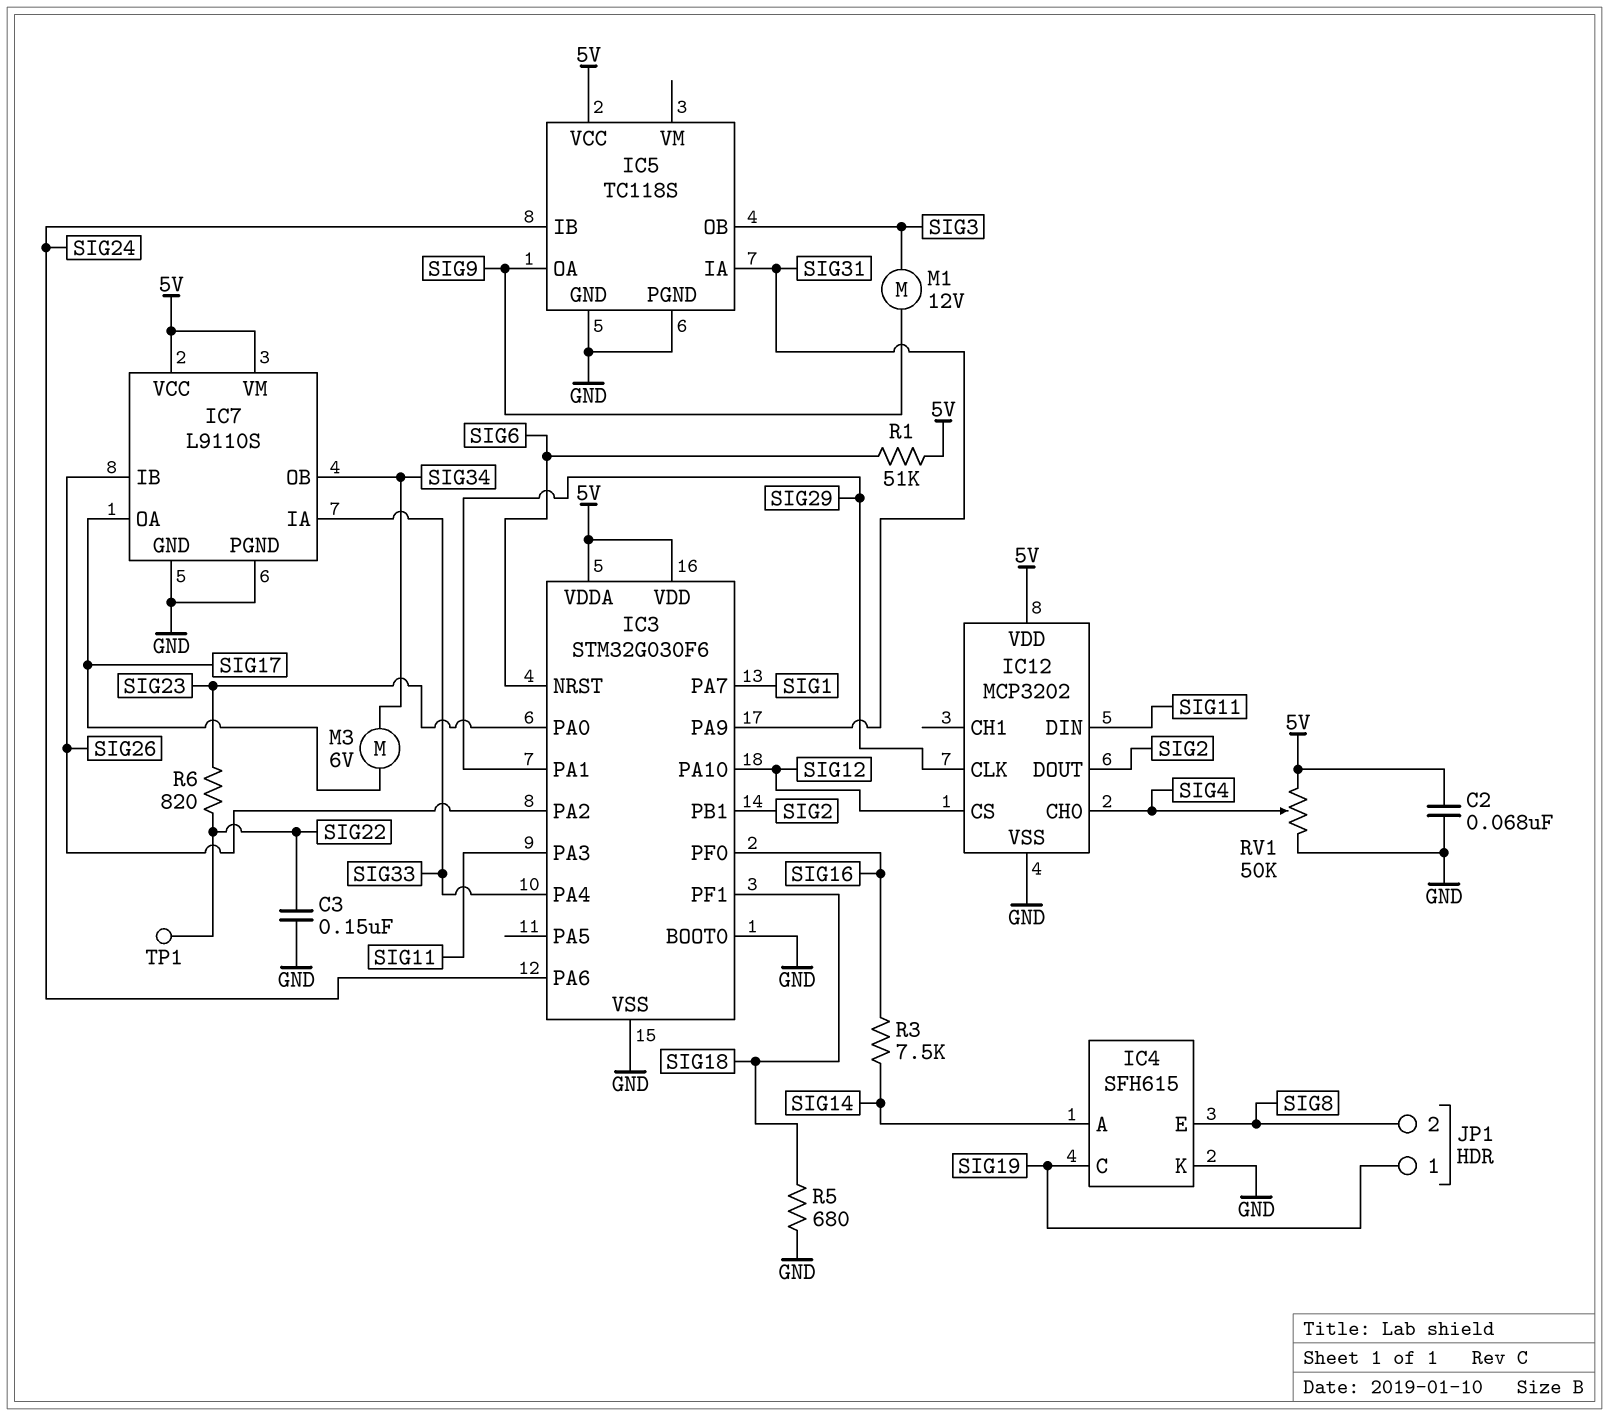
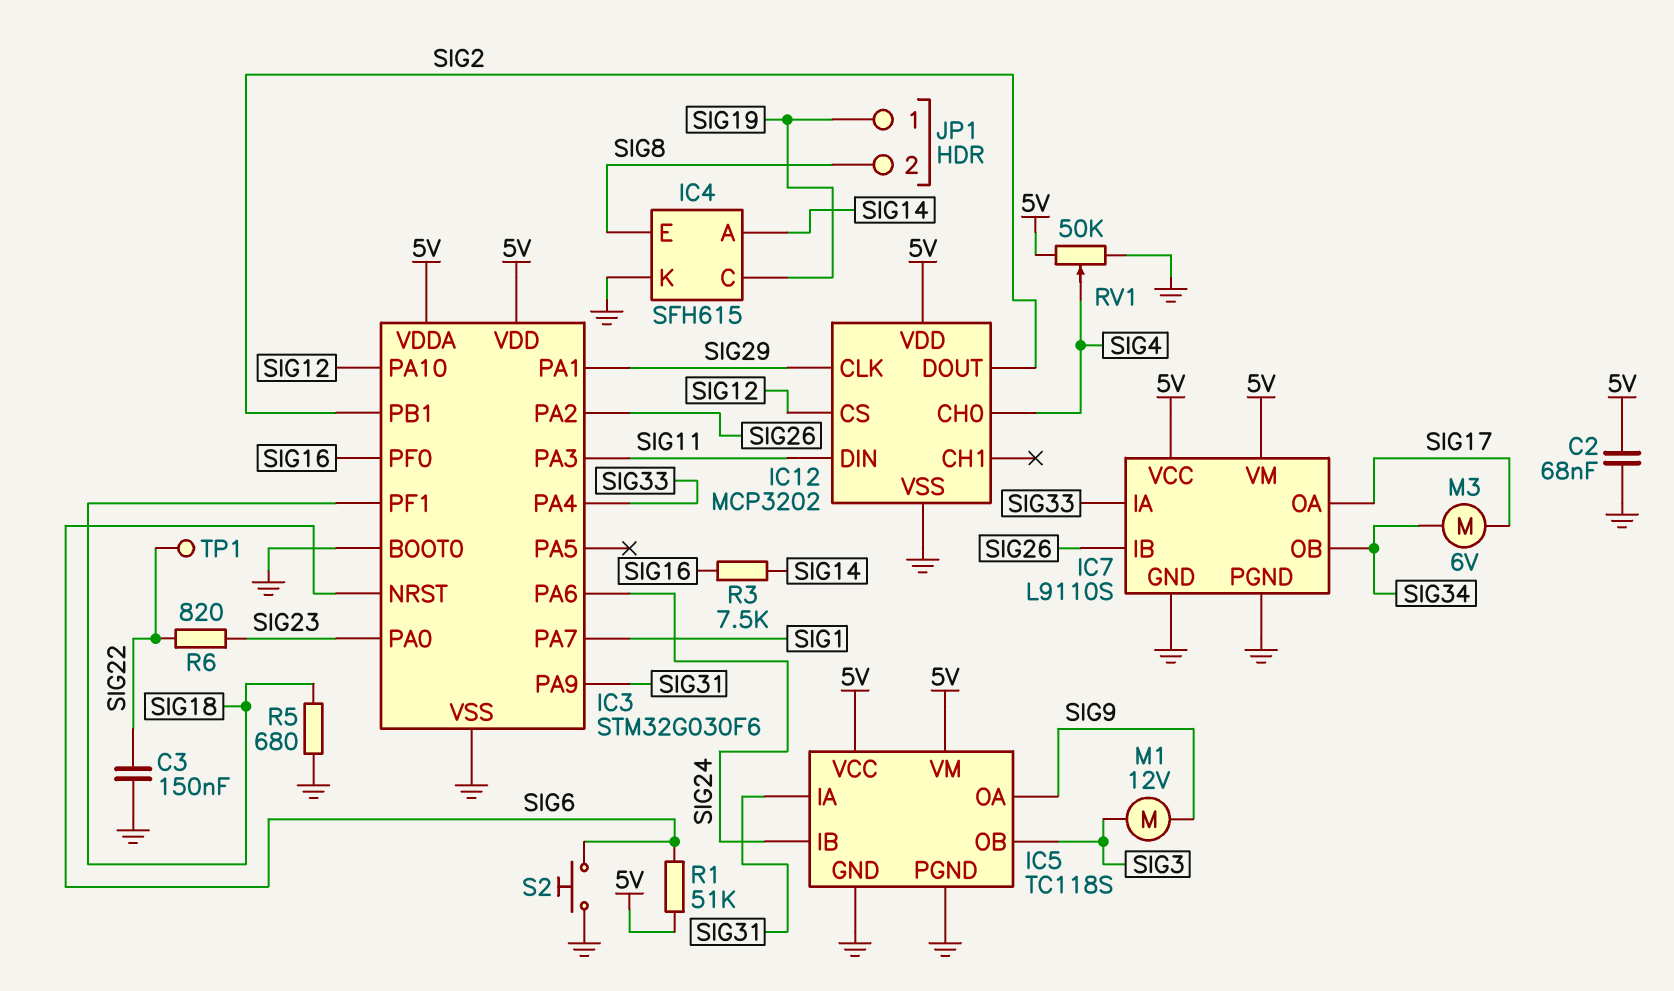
IC5 pin VM: none -> 5V
S2: none -> button (GND, SIG6)

